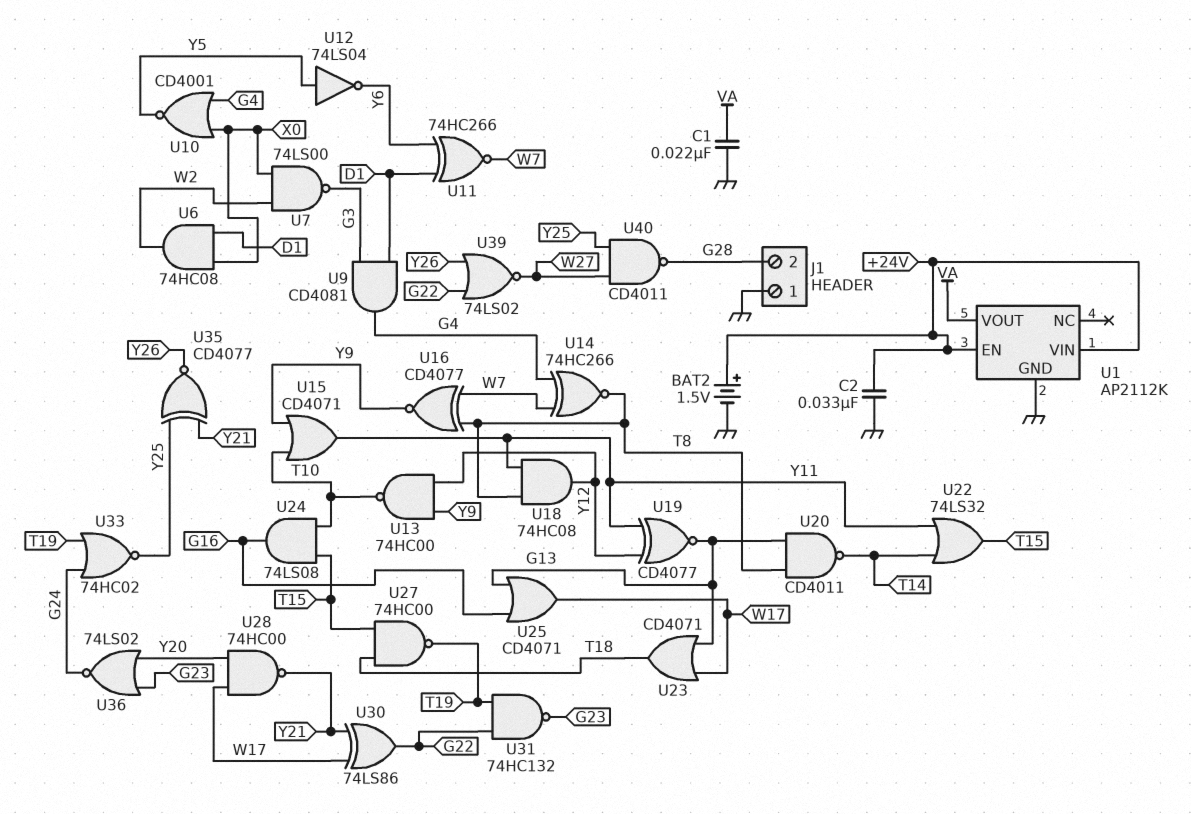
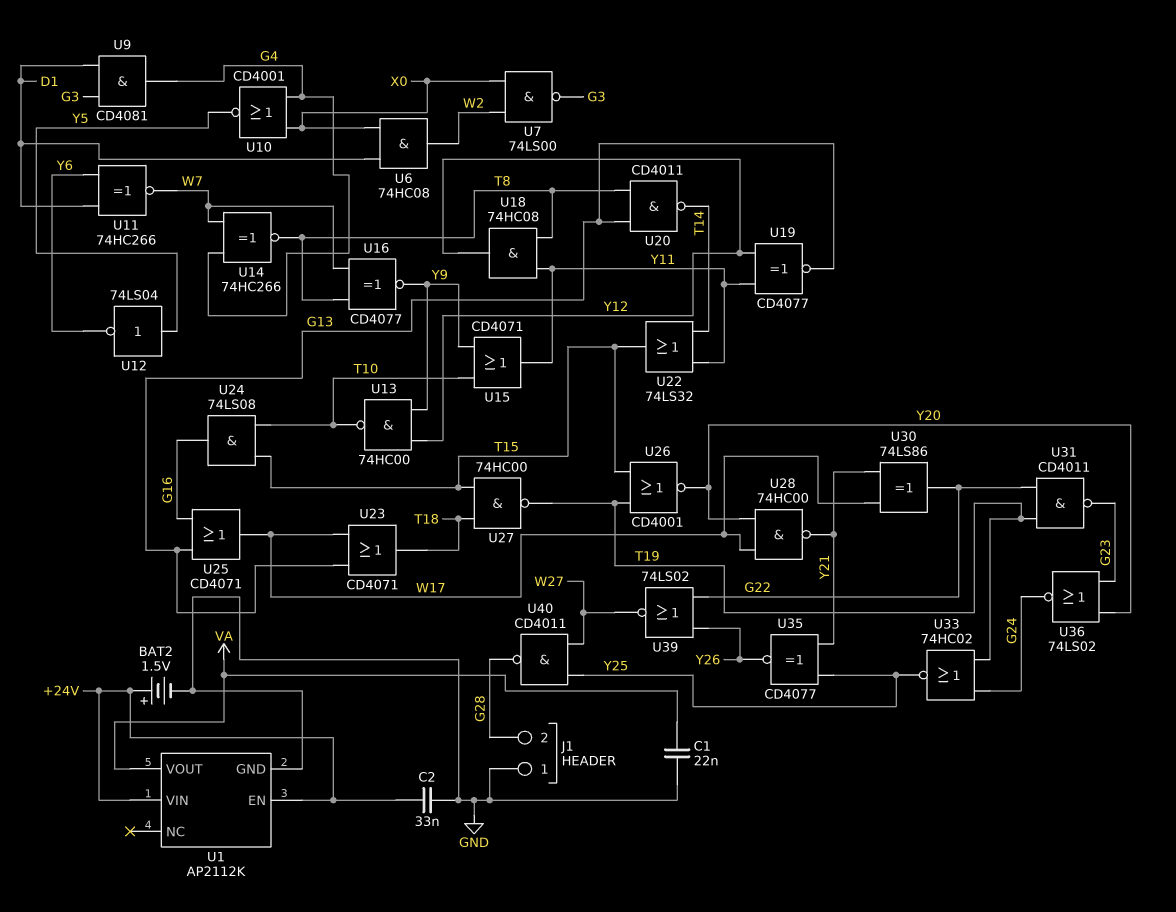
U26: none -> NOR CD4001 (in T15, in T19, out Y20)
U31: NAND 74HC132 (in G22, in T19, out G23) -> NAND CD4011 (in G22, in T19, out G23)

